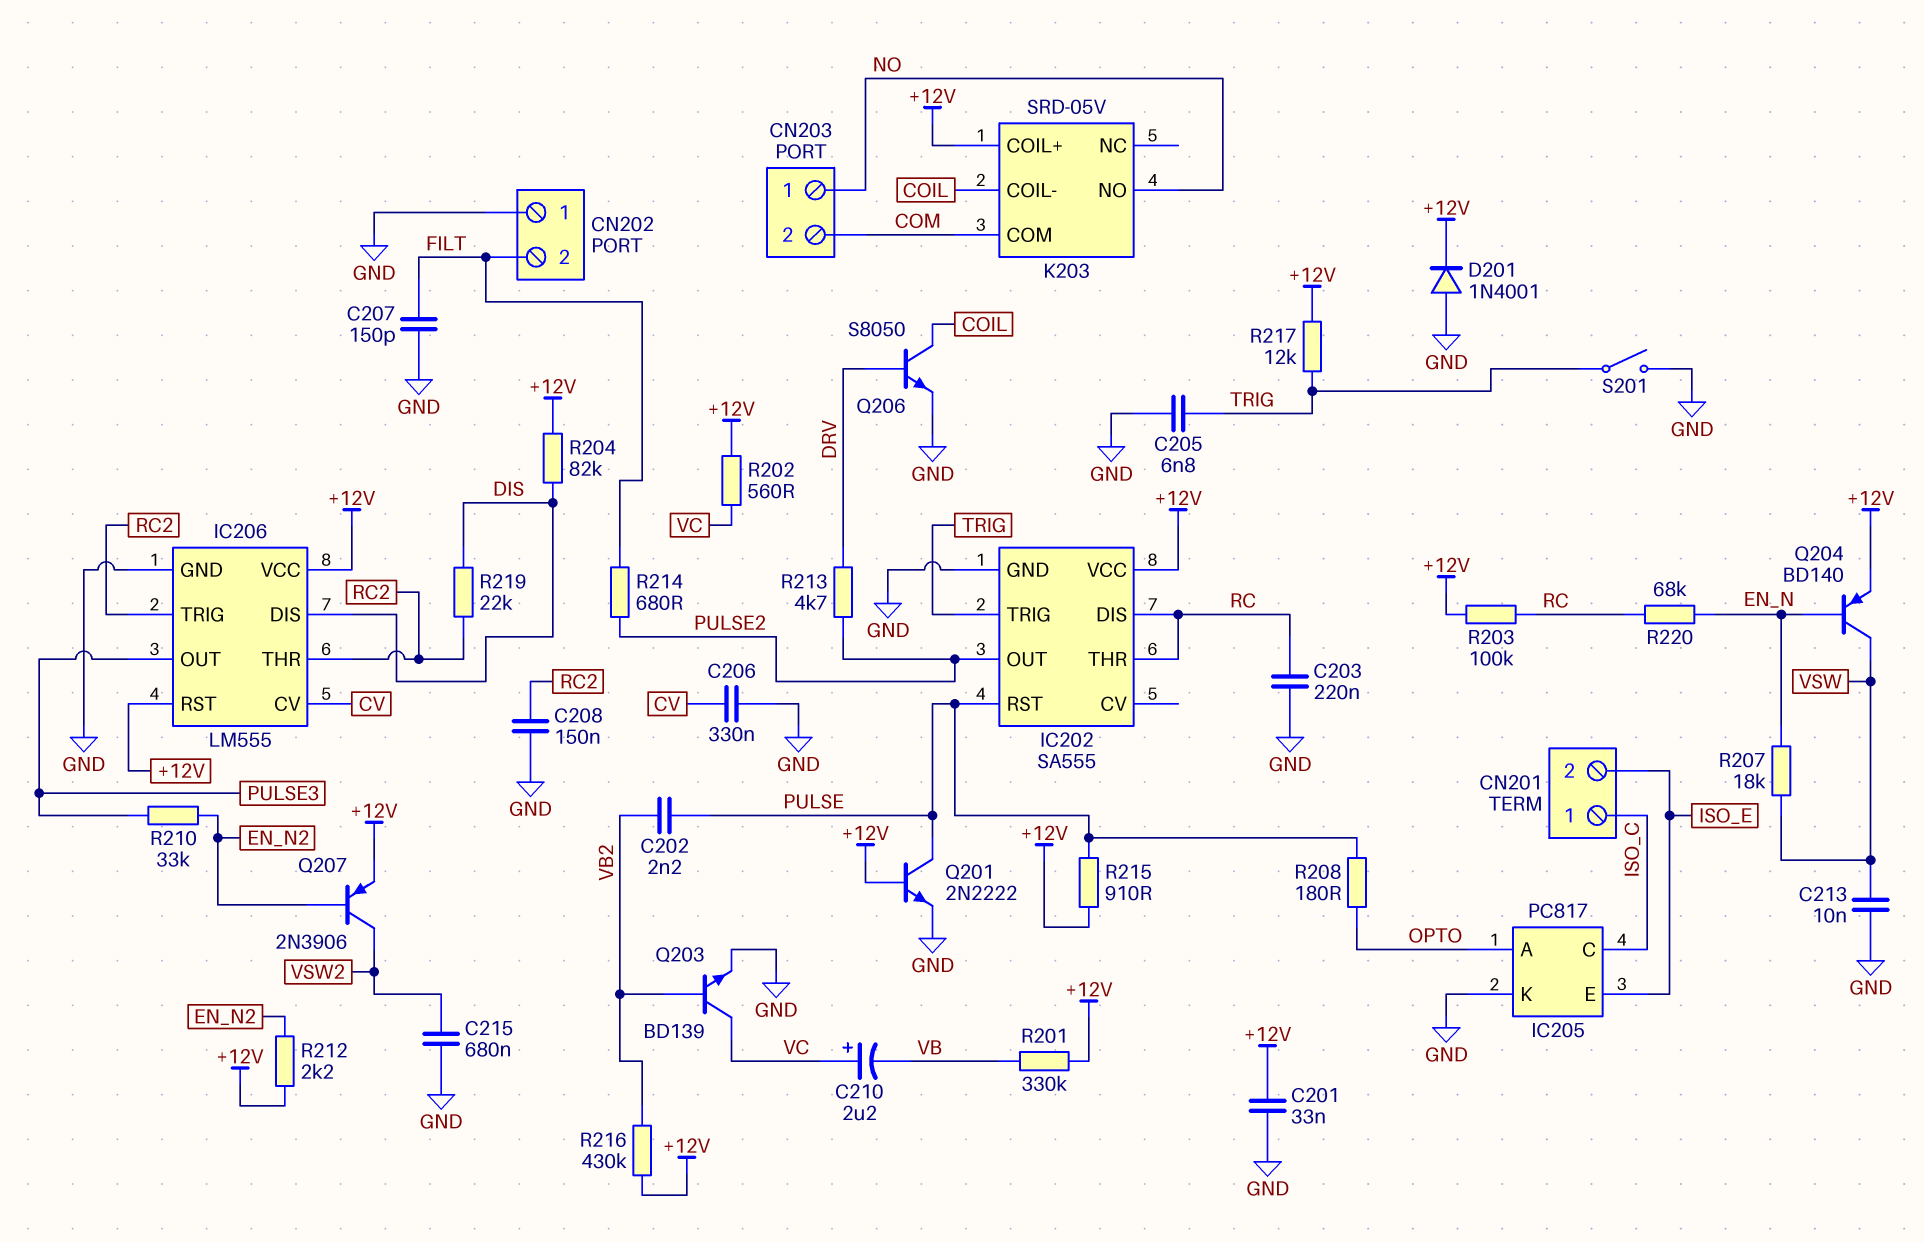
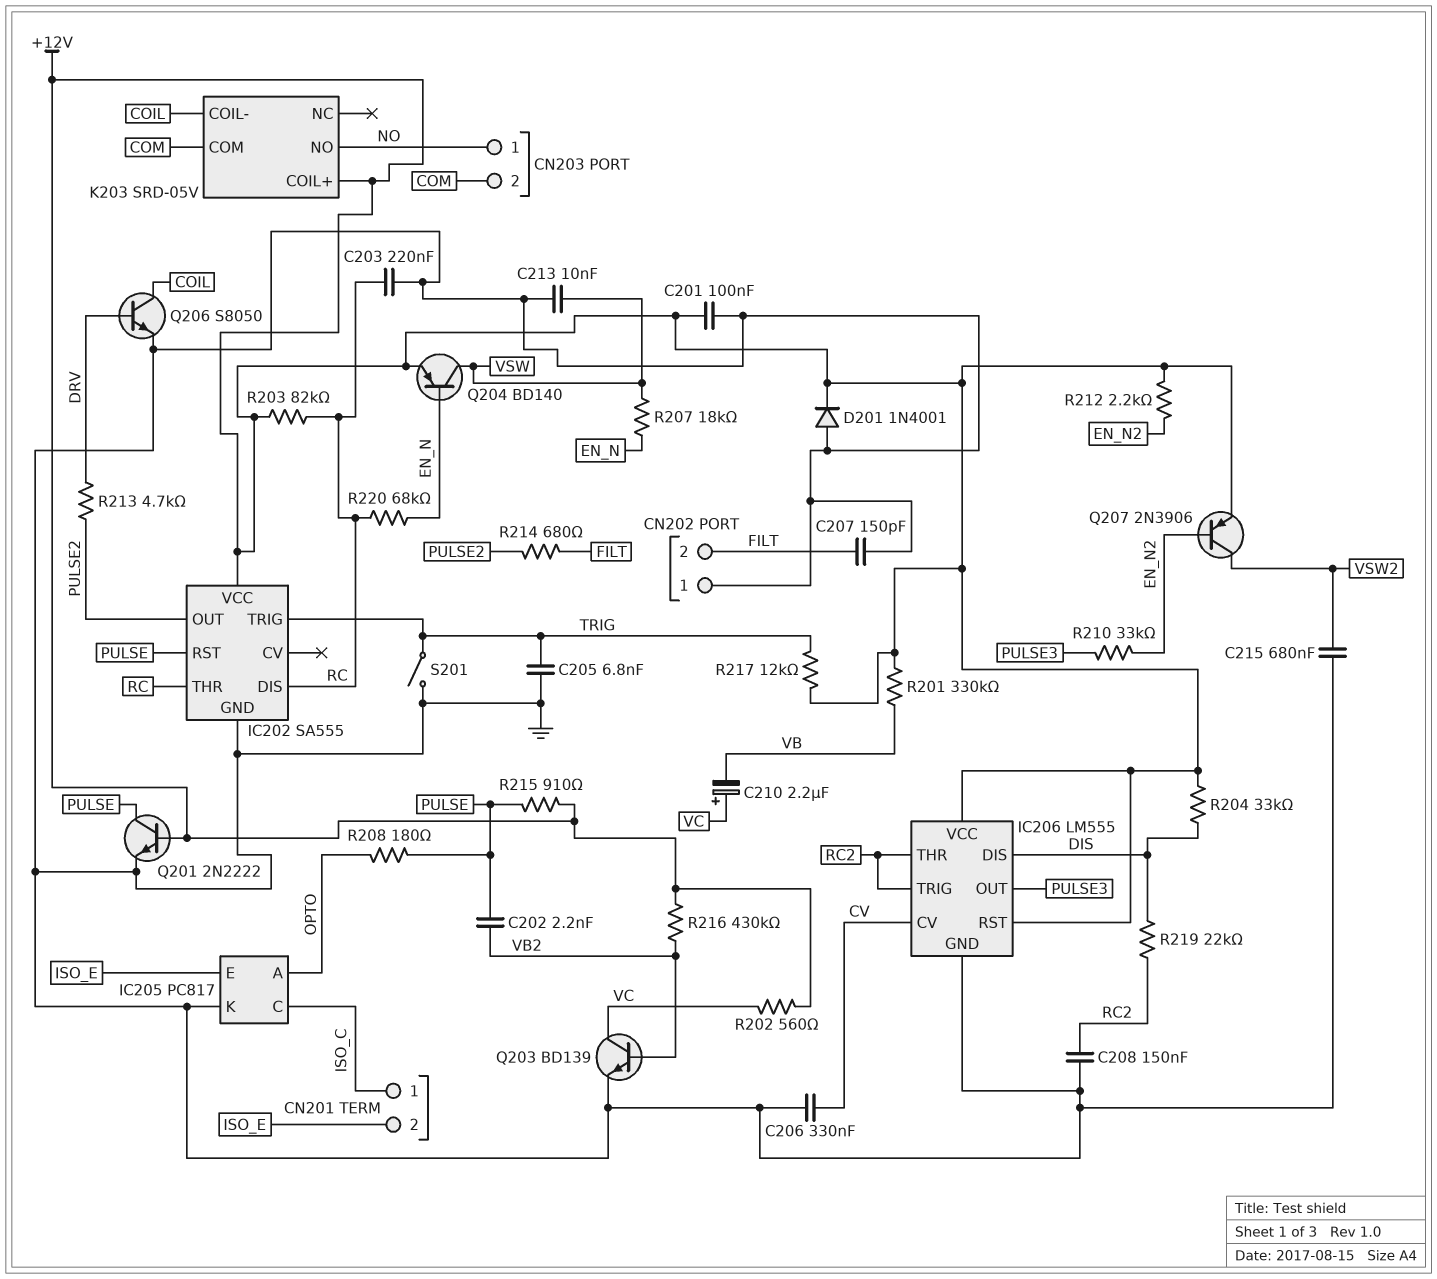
C201: 33nF (+12V, GND) -> 100nF (+12V, GND)
R203: 100k (+12V, RC) -> 82k (+12V, RC)
R204: 82k (+12V, DIS) -> 33k (+12V, DIS)

